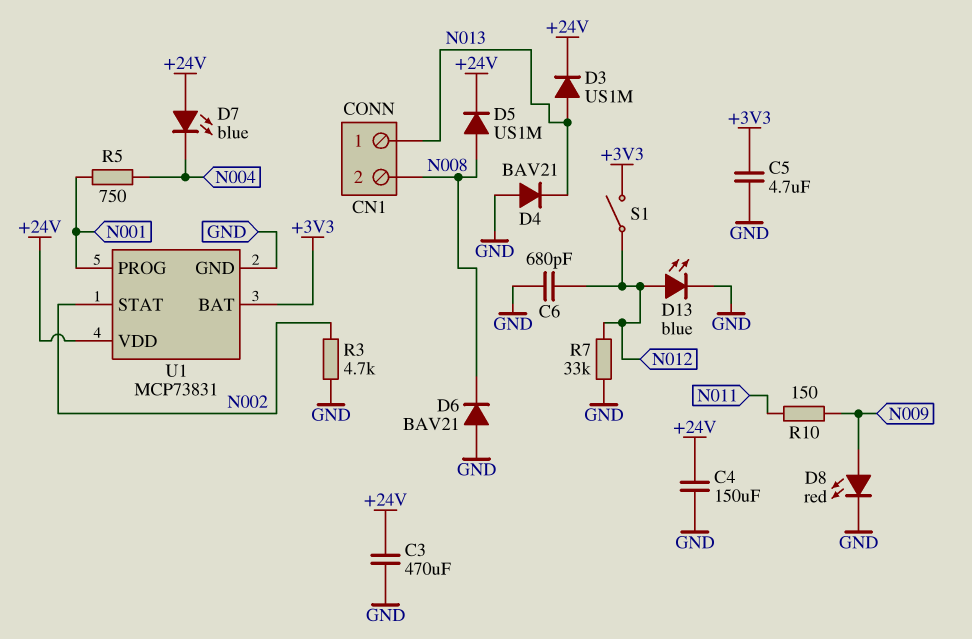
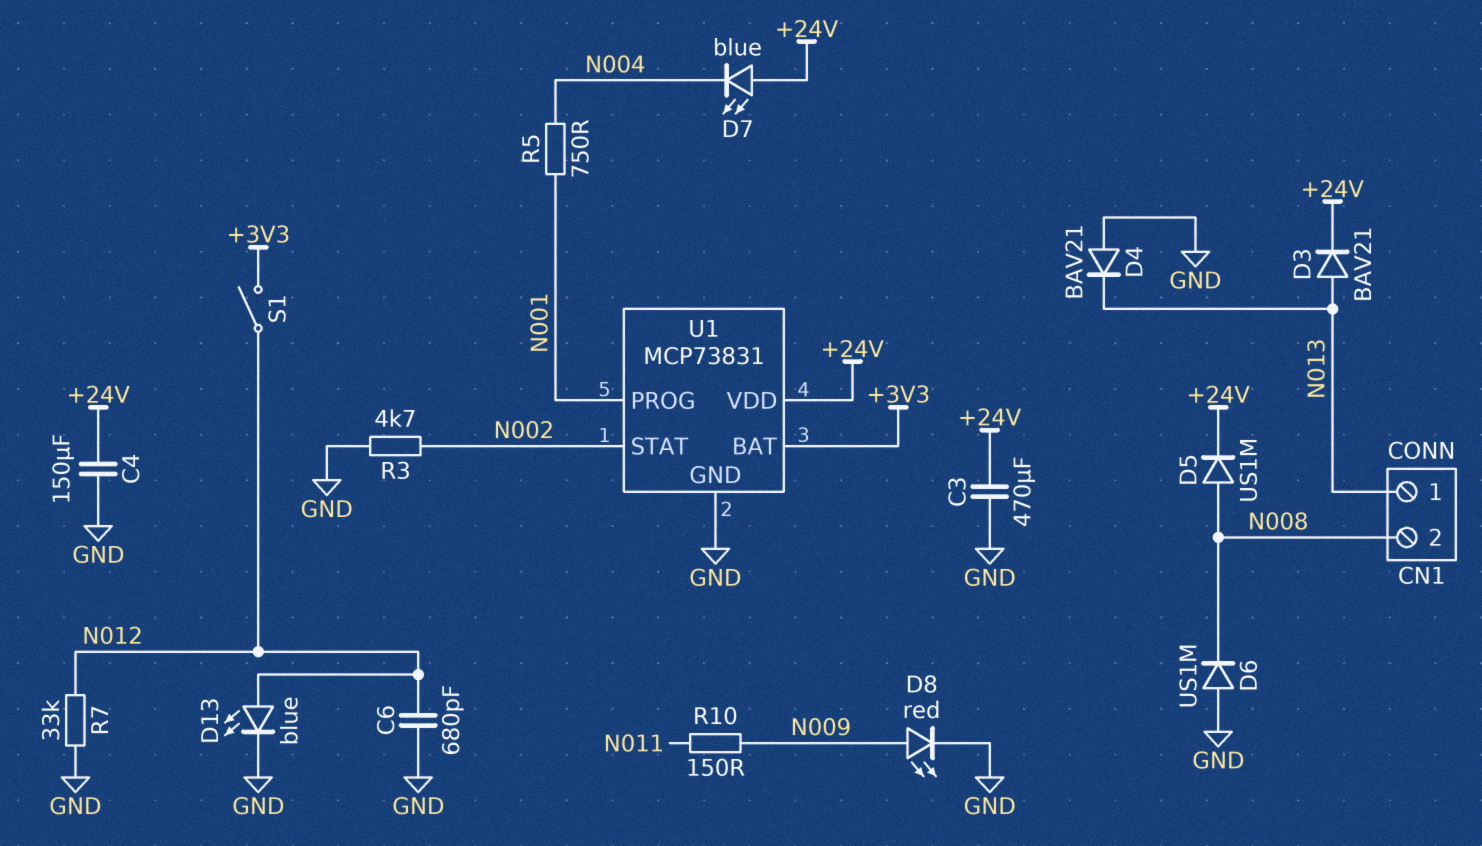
C5: 4.7uF (+3V3, GND) -> none
D3: diode US1M (A N013, K +24V) -> diode BAV21 (A N013, K +24V)
D6: diode BAV21 (A GND, K N008) -> diode US1M (A GND, K N008)

